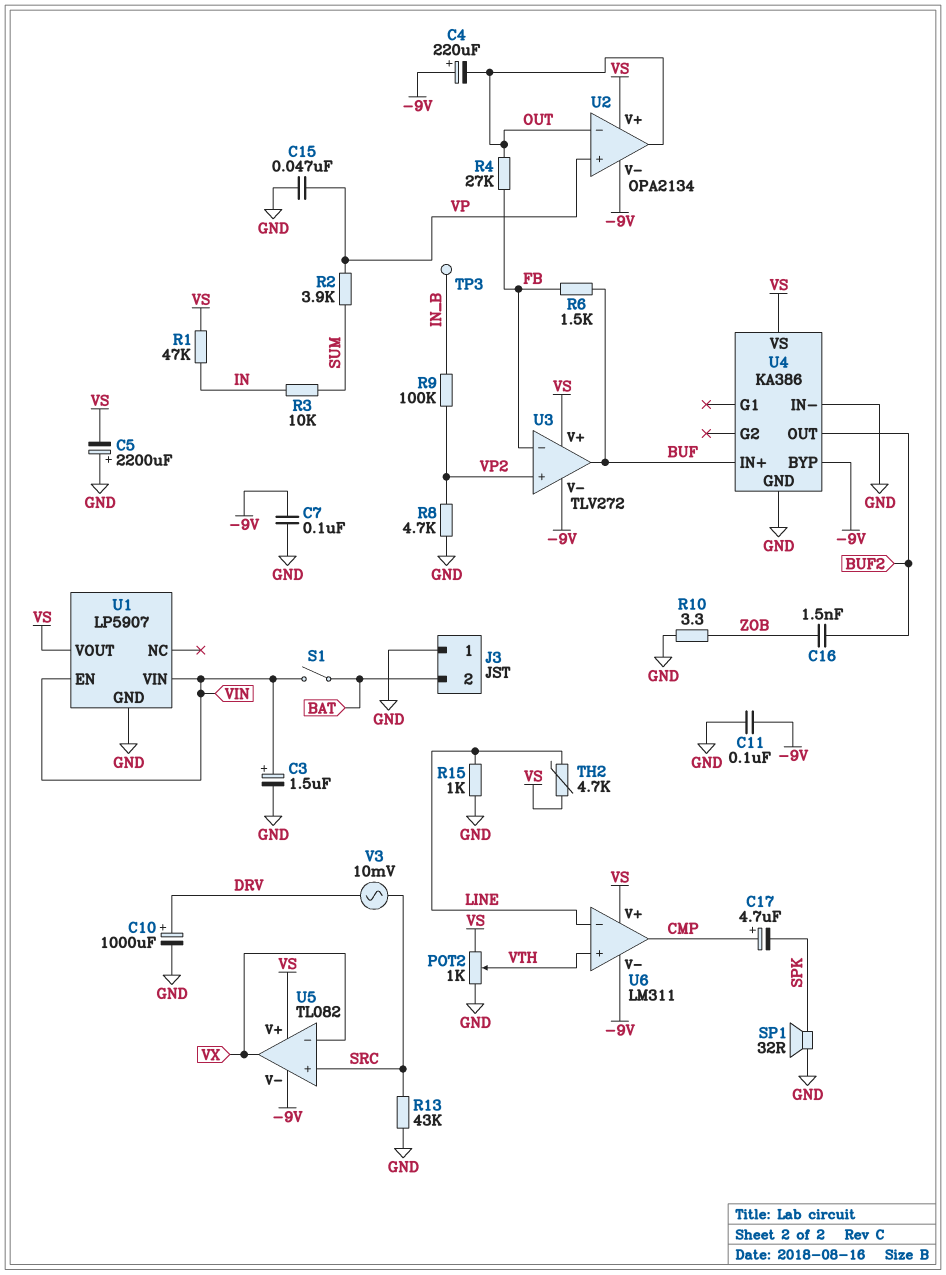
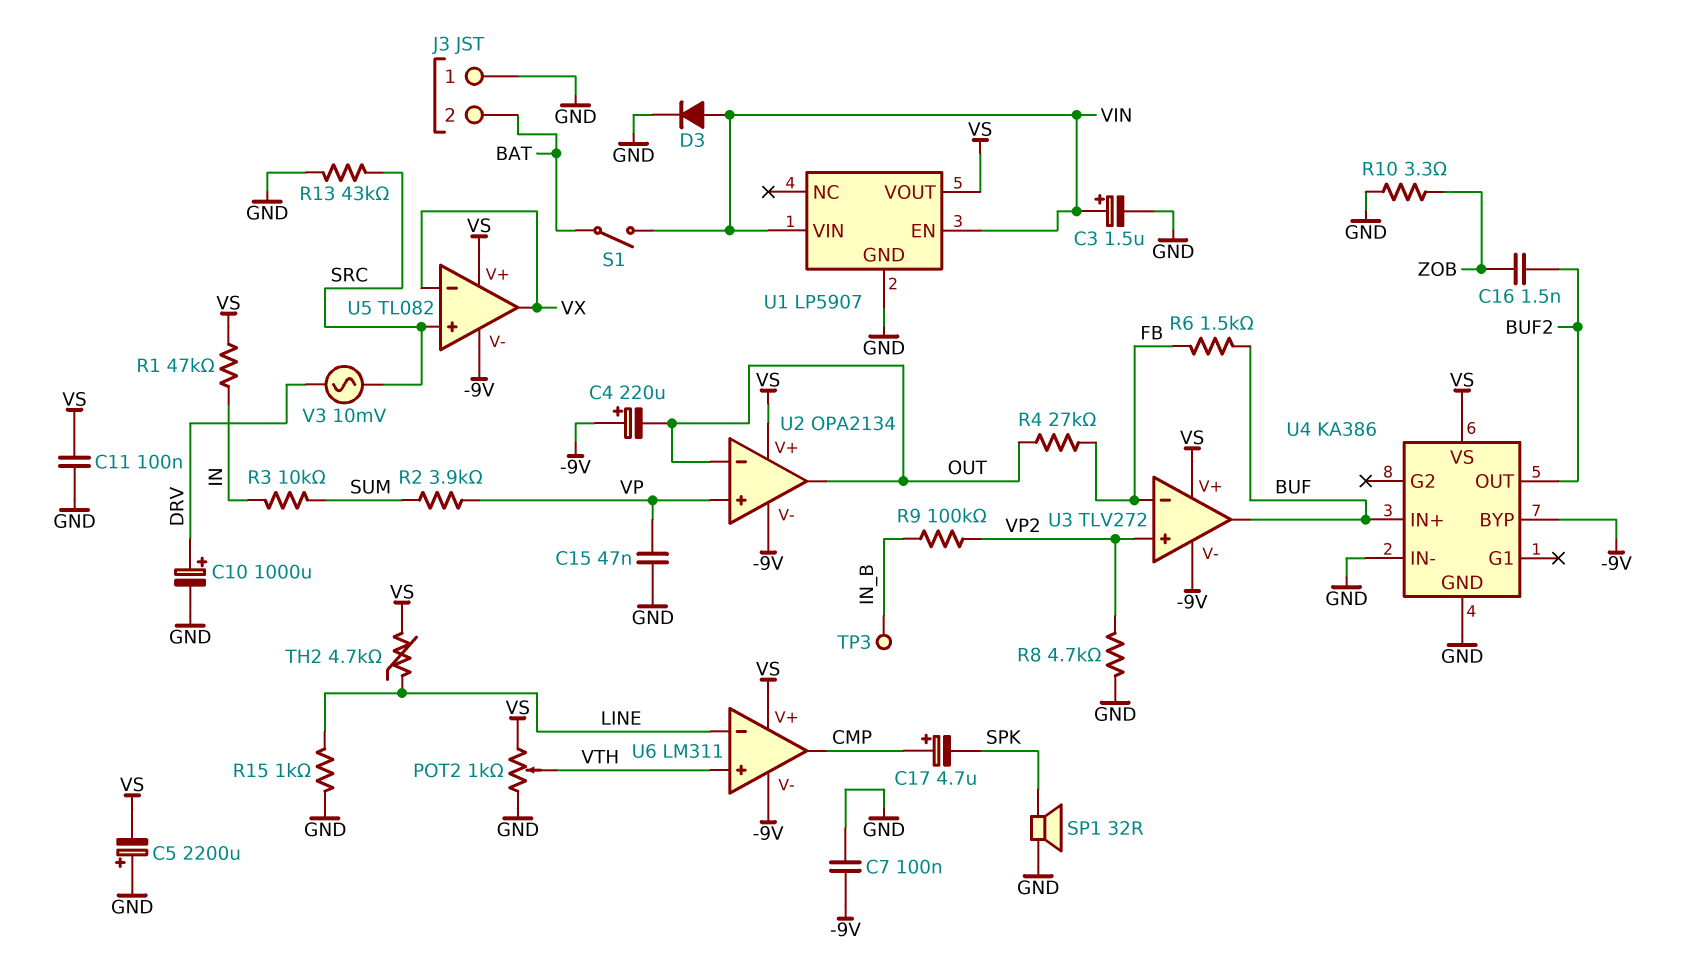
C11: 100nF (-9V, GND) -> 100nF (GND, VS)
D3: none -> diode (A VIN, K GND)

